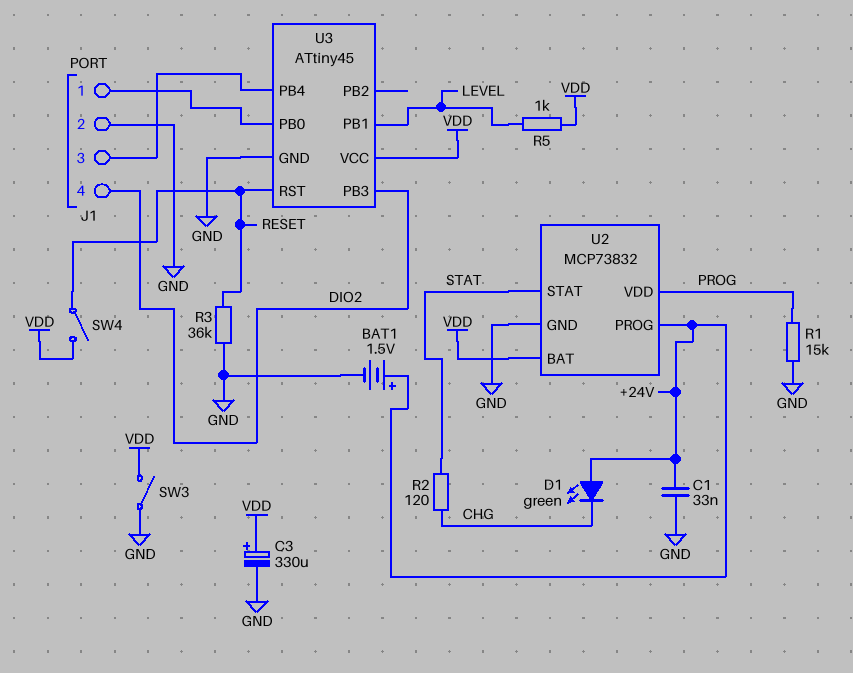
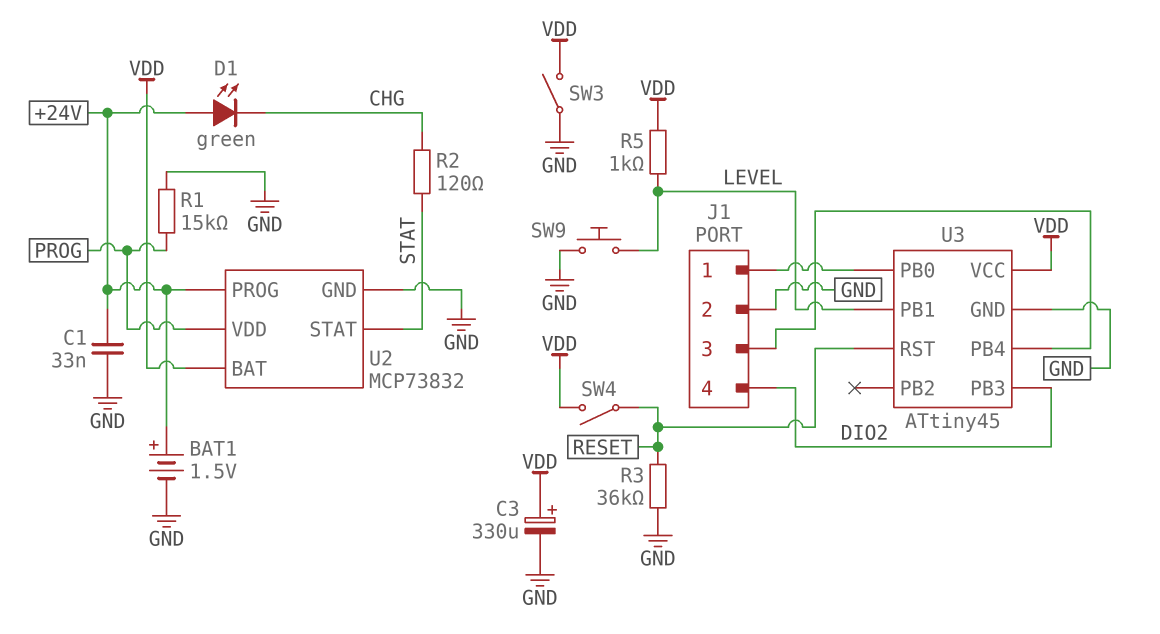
SW9: none -> button (GND, LEVEL)

